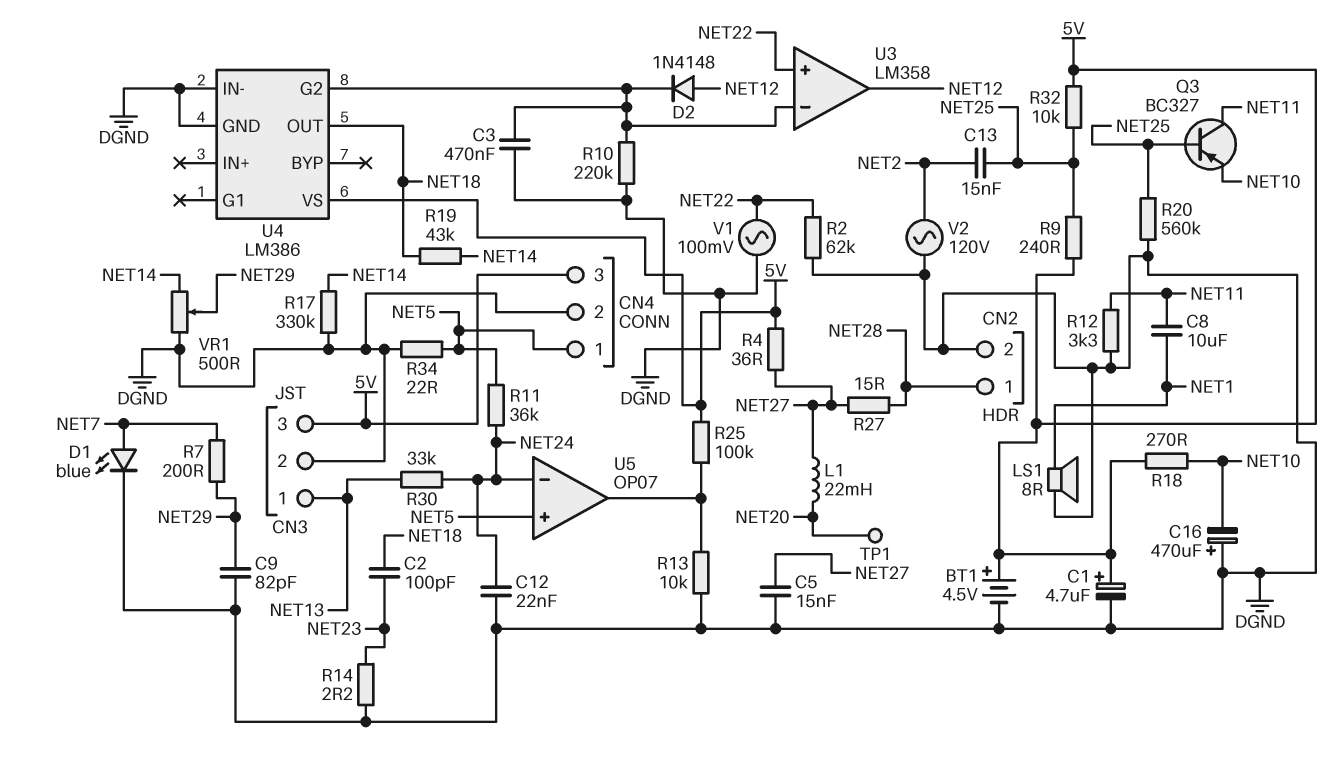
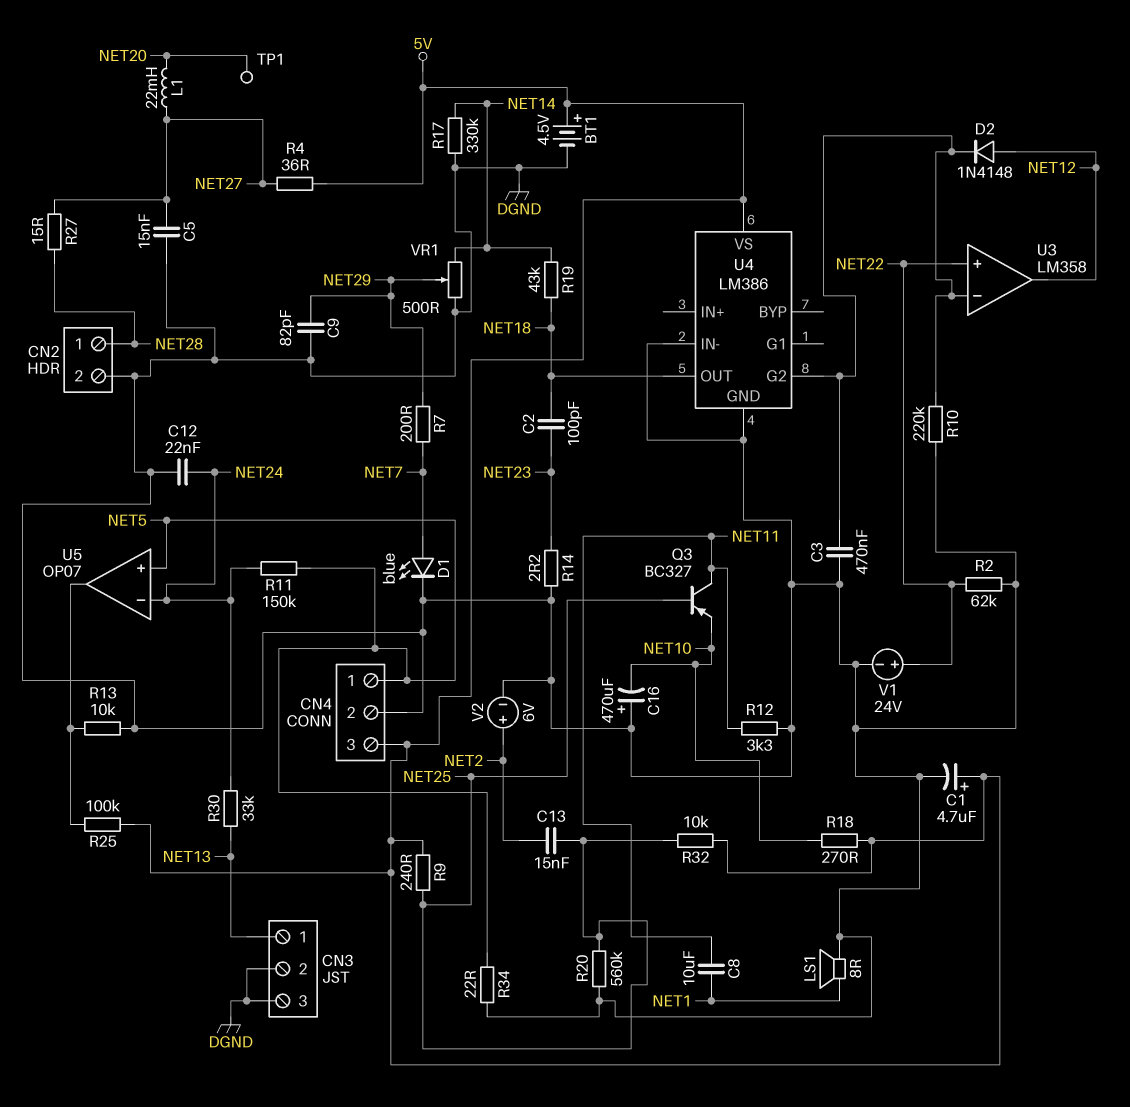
CN3 pin 3: 5V -> DGND
R11: 36k (NET5, NET24) -> 150k (NET5, NET24)
V1: AC 100mV (DGND, NET22) -> 24V (plus NET22, minus DGND)
V2: AC 120V (DGND, NET2) -> 6V (plus NET2, minus DGND)

